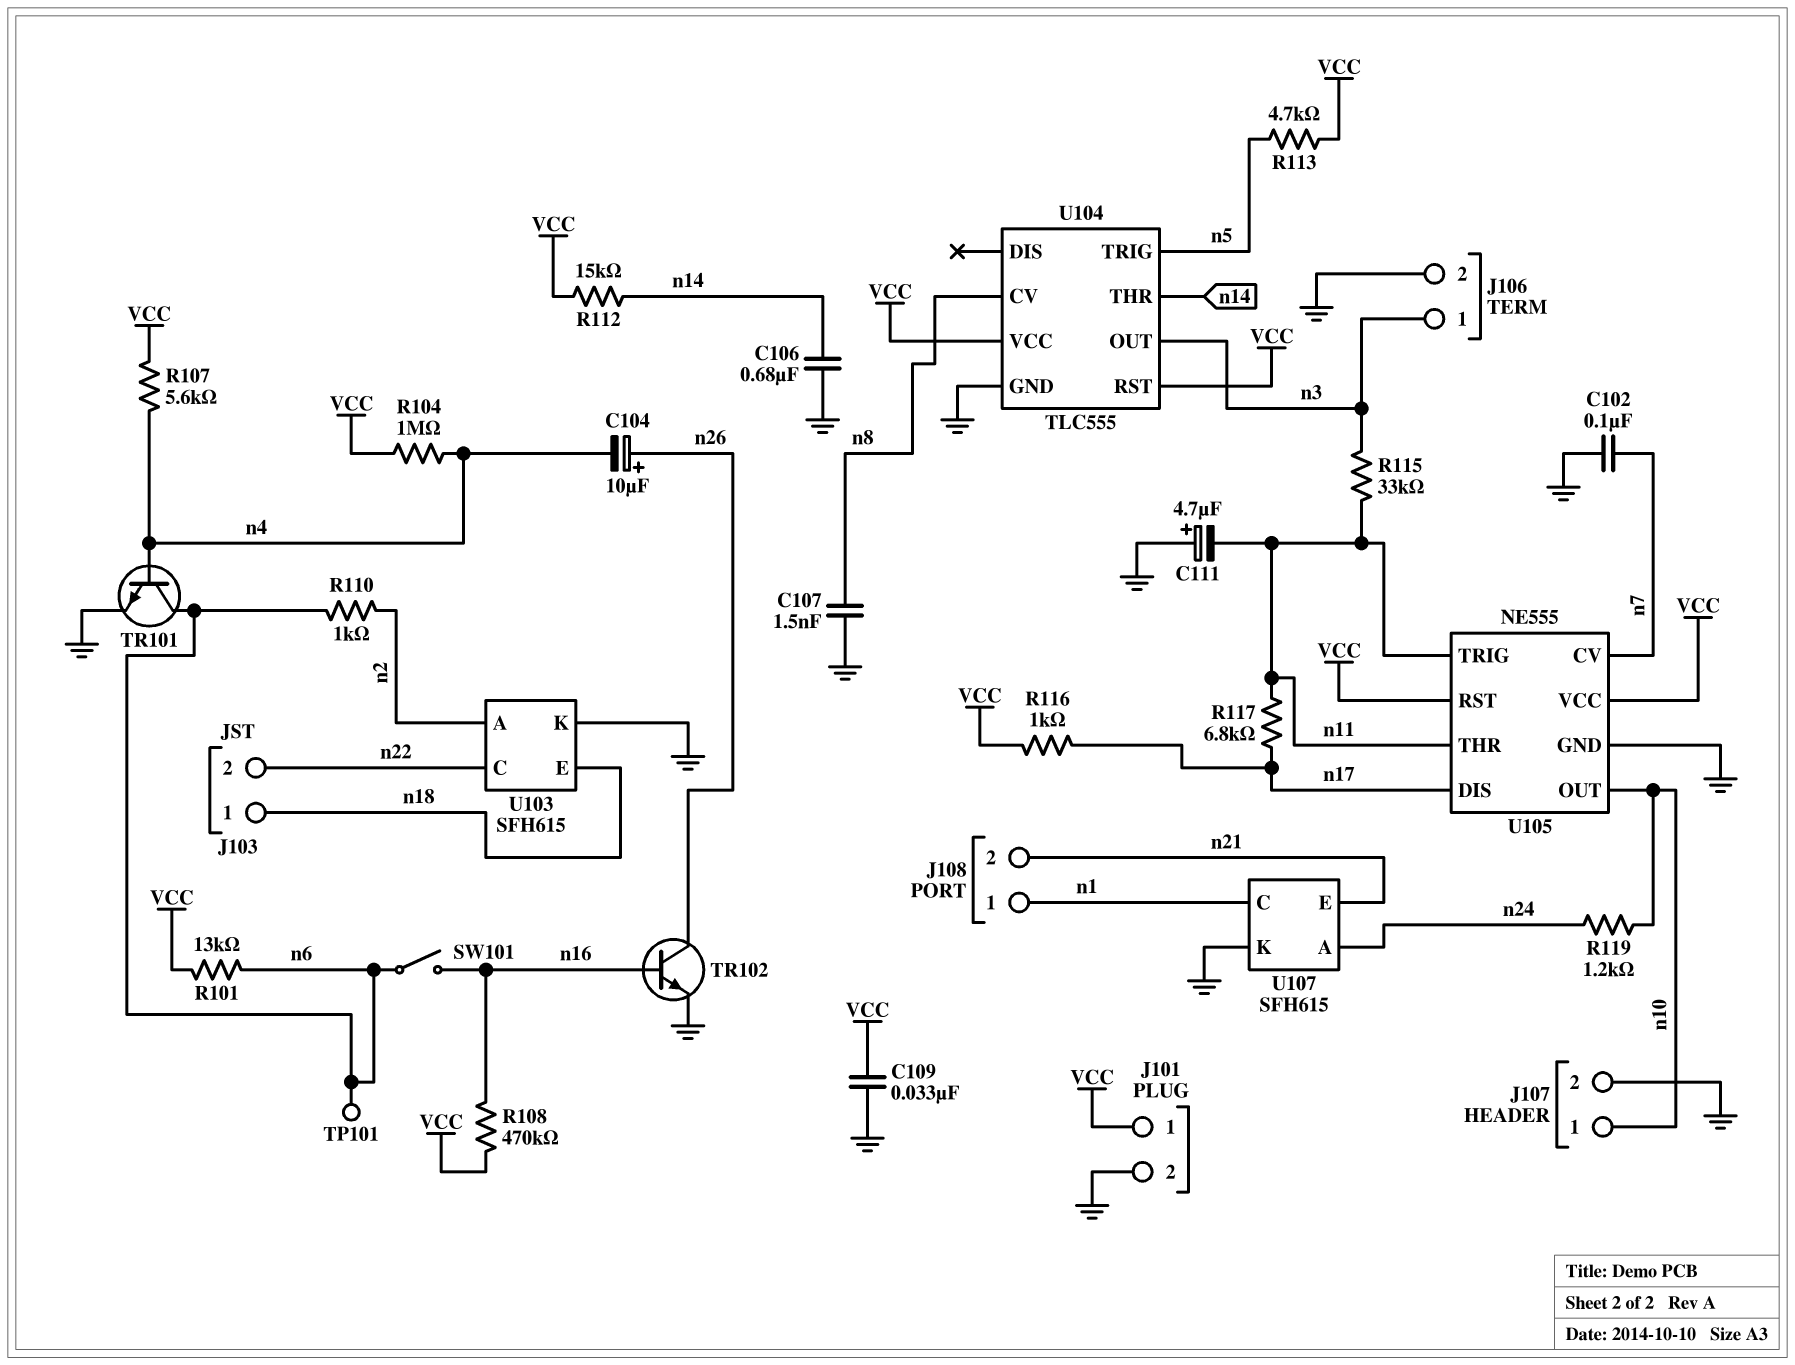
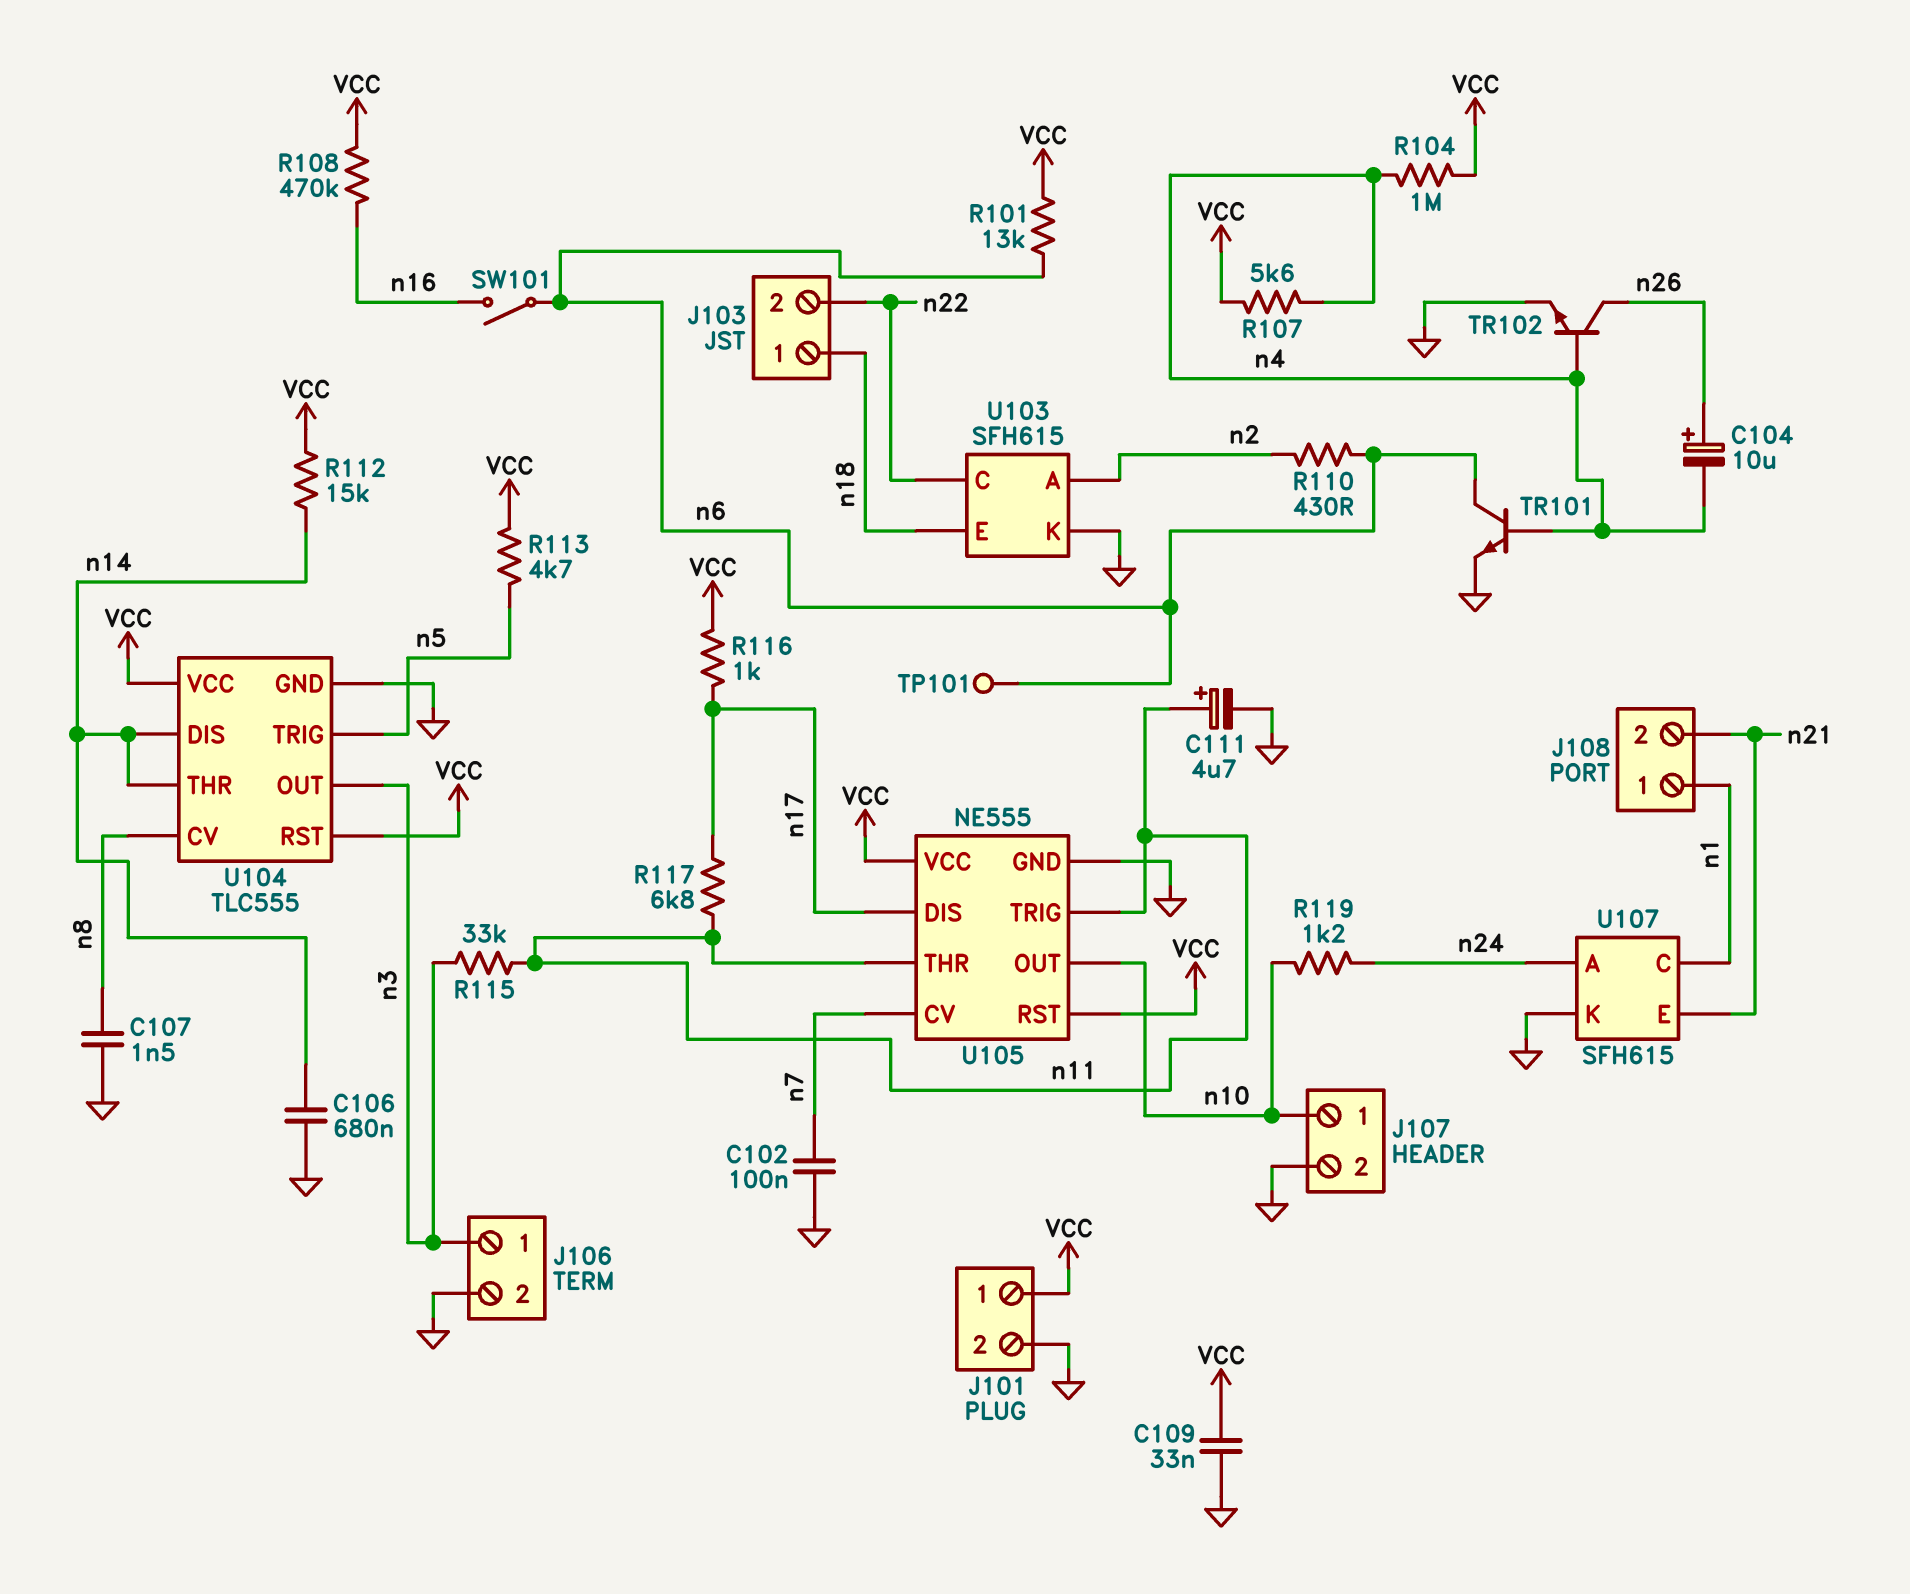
C111: 4.7uF (plus GND, minus n11) -> 4.7uF (plus n11, minus GND)
R110: 1k (n2, n6) -> 430 (n2, n6)
TR102: NPN (B n16, C n26, E GND) -> NPN (B n4, C n26, E GND)
U104 pin DIS: none -> n14

